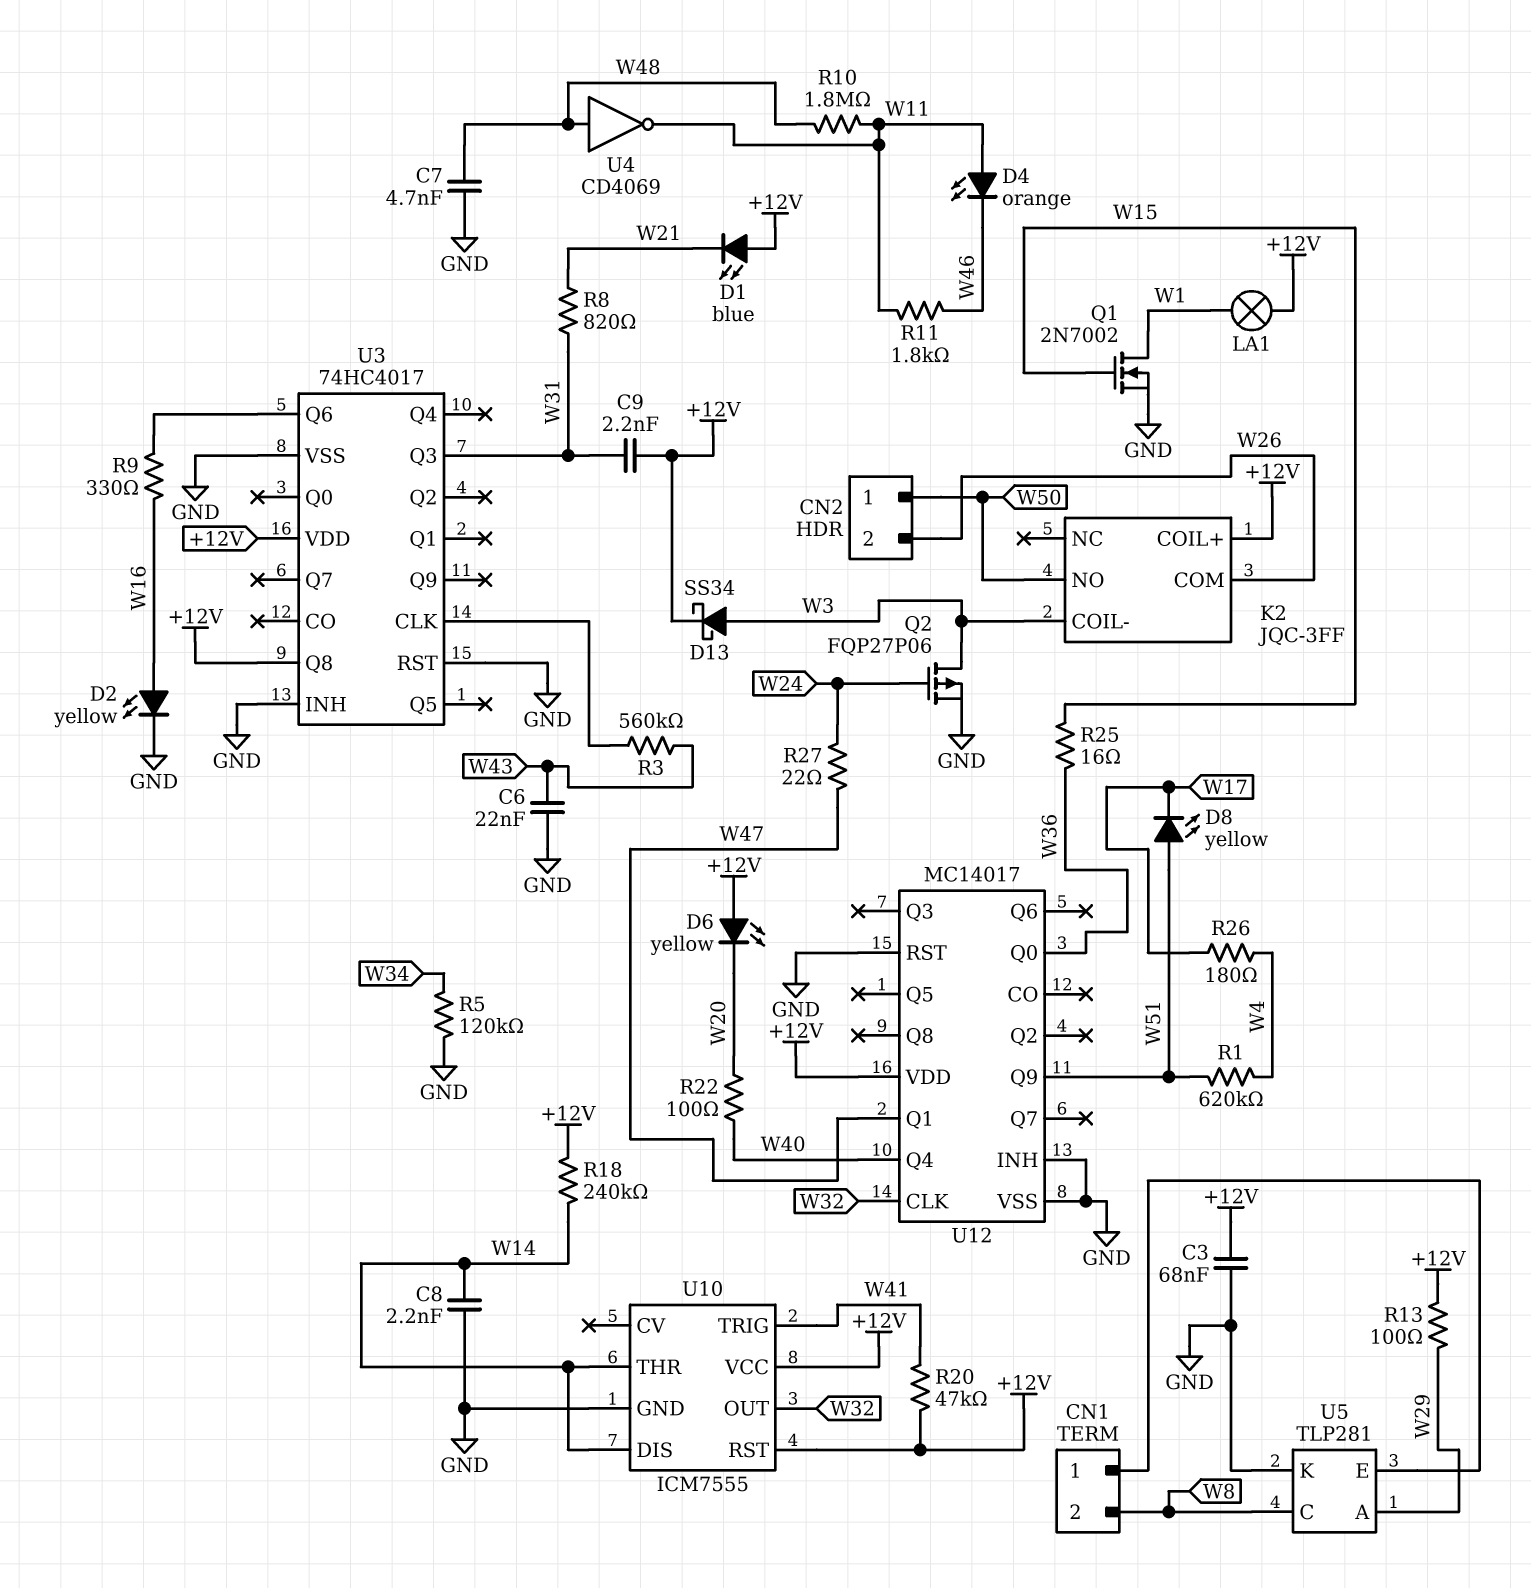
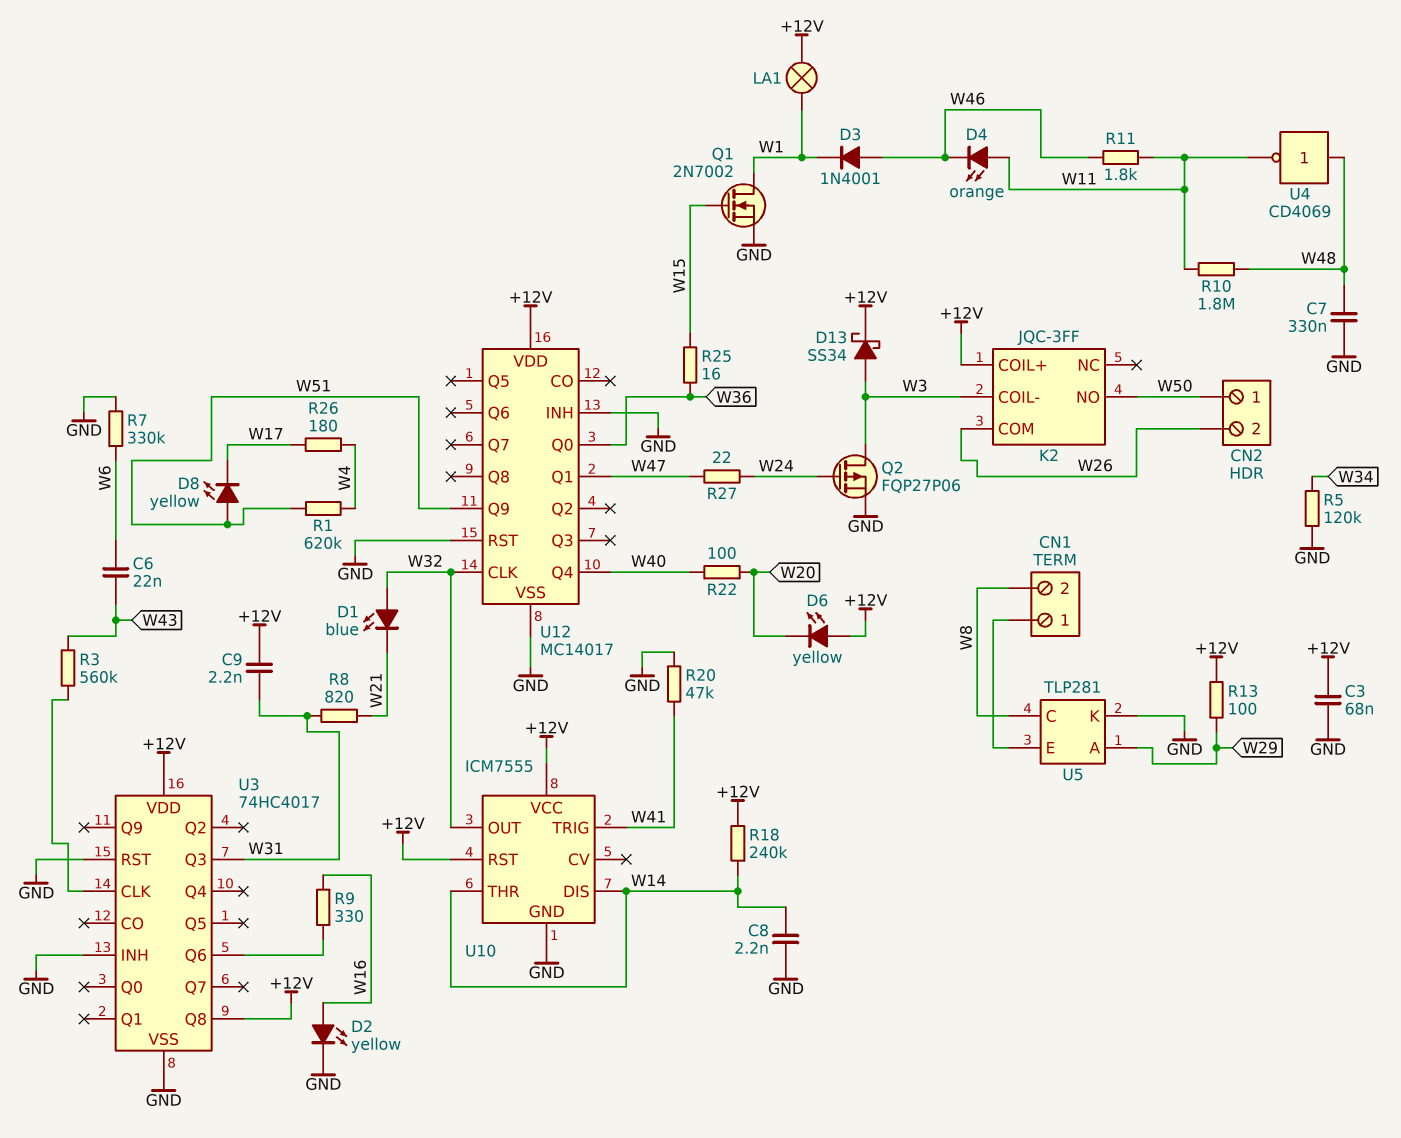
C6: 22nF (GND, W43) -> 22nF (W6, W43)
C7: 4.7nF (GND, W48) -> 330nF (GND, W48)
D1: LED blue (A +12V, K W21) -> LED blue (A W32, K W21)
D3: none -> diode 1N4001 (A W46, K W1)
R7: none -> 330k (GND, W6)
R20: 47k (+12V, W41) -> 47k (GND, W41)

